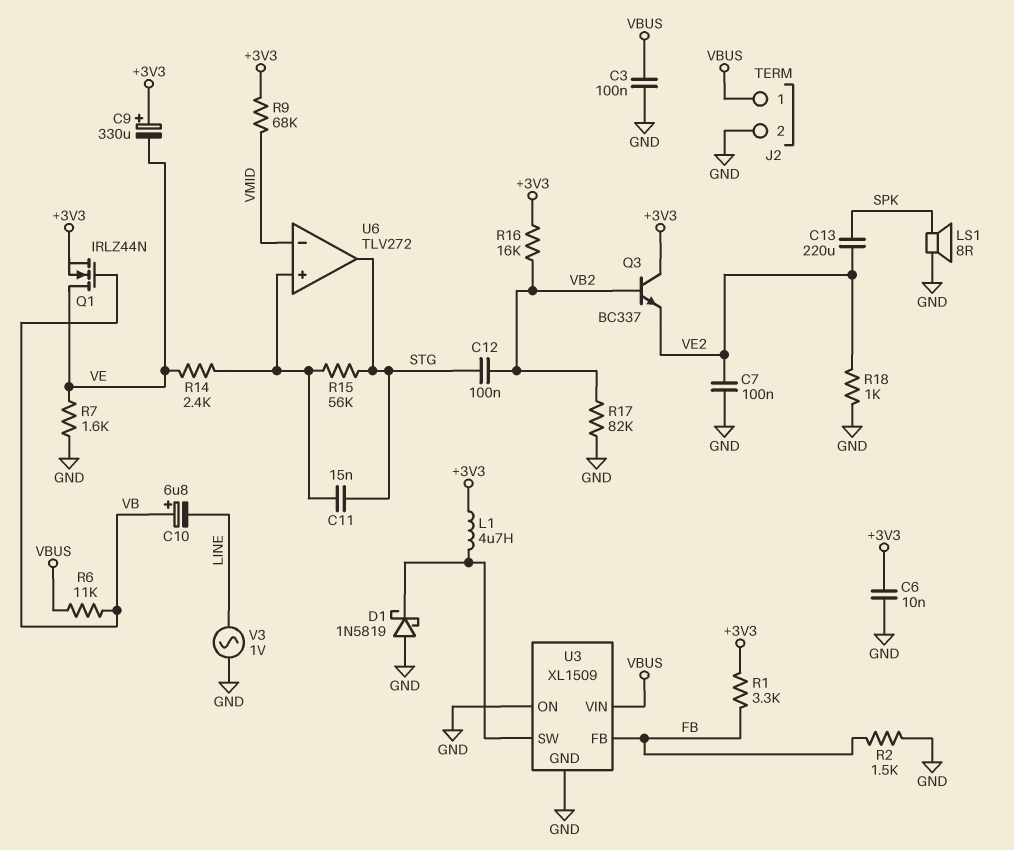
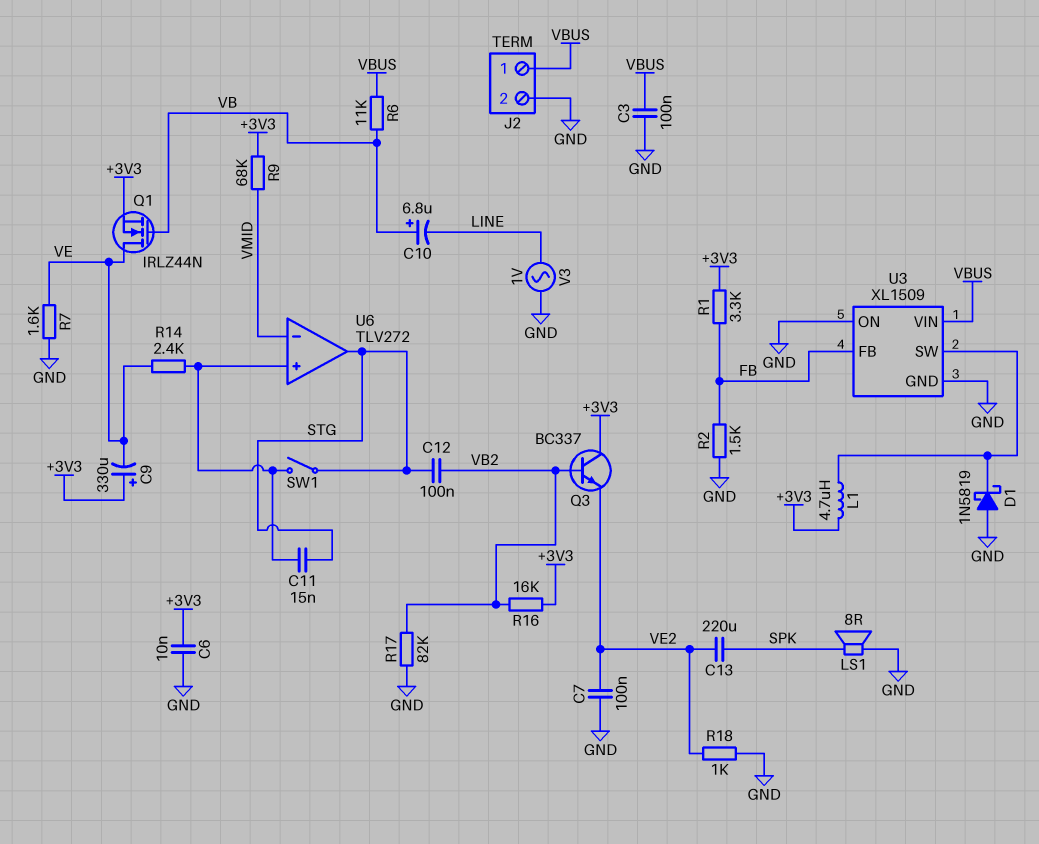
R15: 56k (STG, U6/in+) -> none
SW1: none -> switch (STG, U6/in+)

